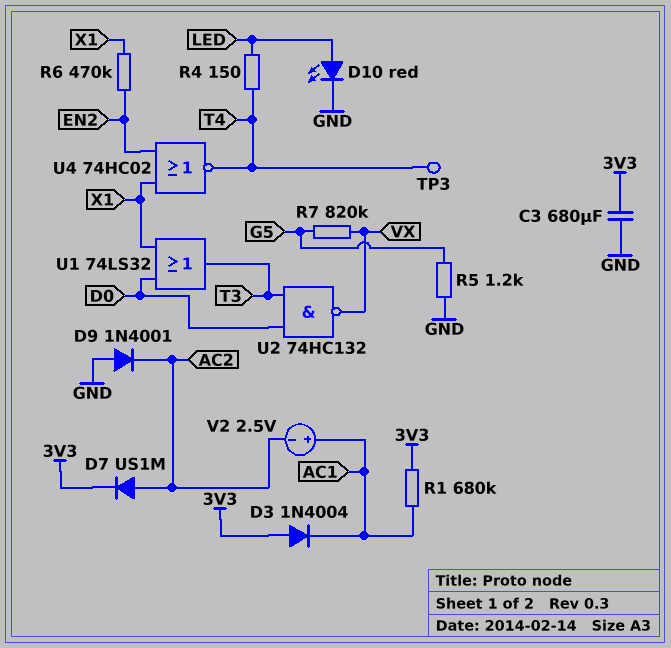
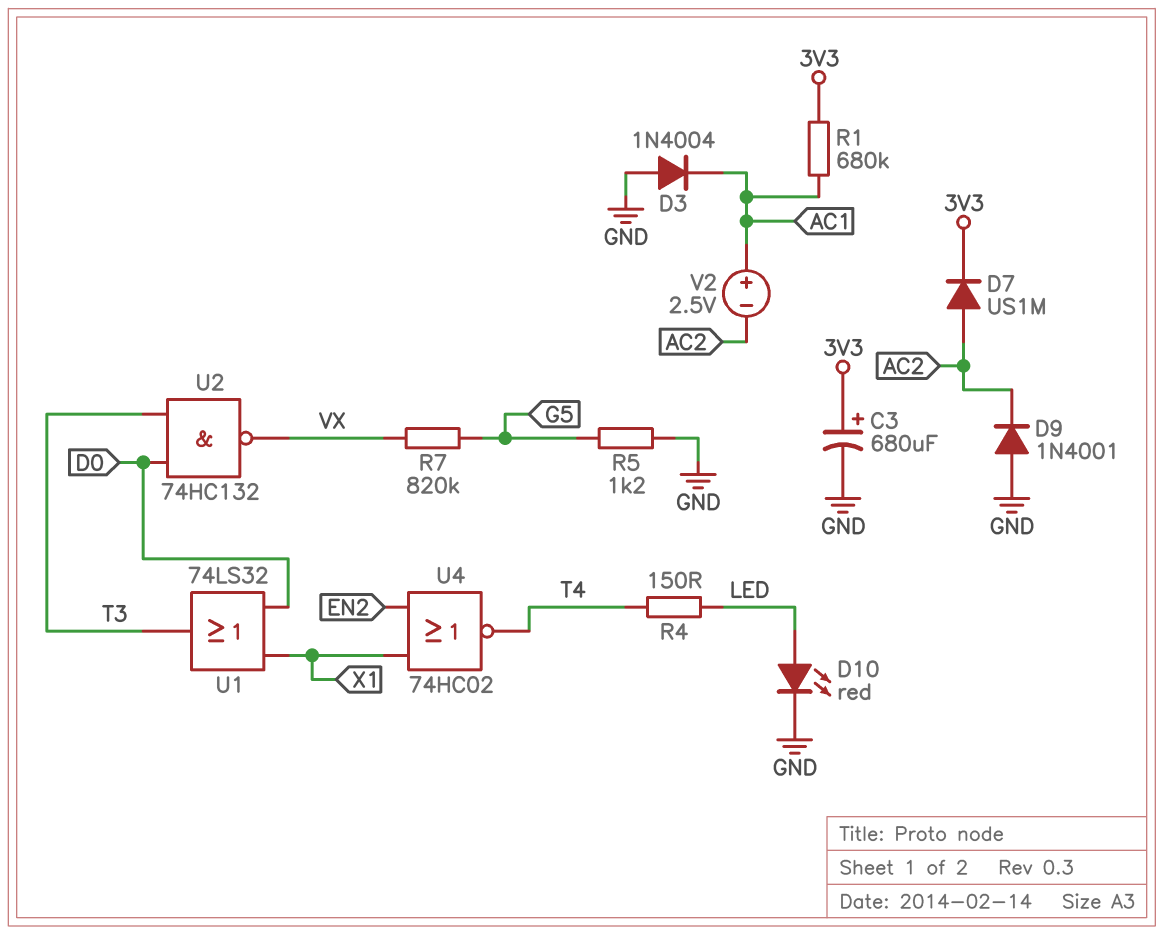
C3: 680uF (3V3, GND) -> 680uF (plus 3V3, minus GND)
D3: diode 1N4004 (A 3V3, K AC1) -> diode 1N4004 (A GND, K AC1)
R6: 470k (EN2, X1) -> none
TP3: test point (T4) -> none

